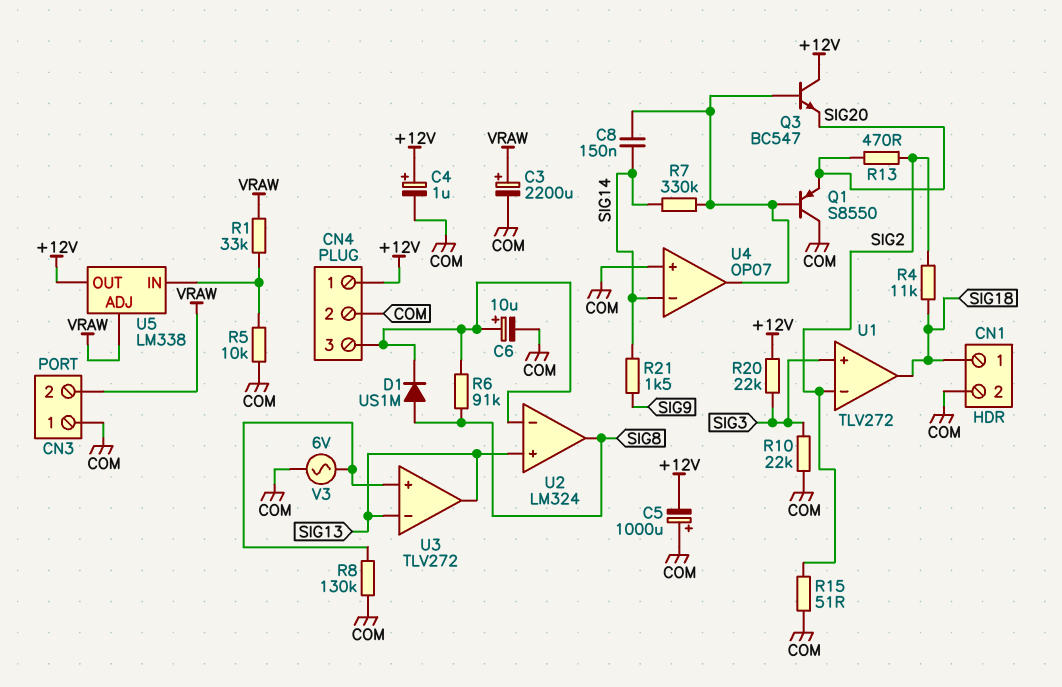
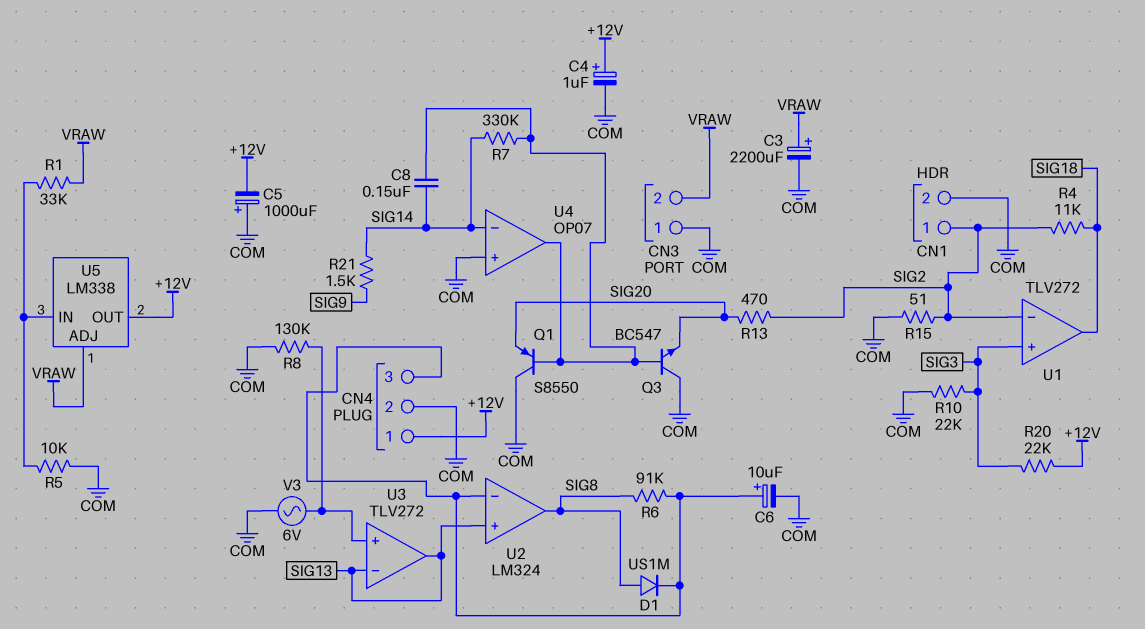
CN1 pin 1: SIG18 -> SIG2
Q3: NPN BC547 (B U4/out, C +12V, E SIG20) -> NPN BC547 (B U4/out, C COM, E SIG20)

